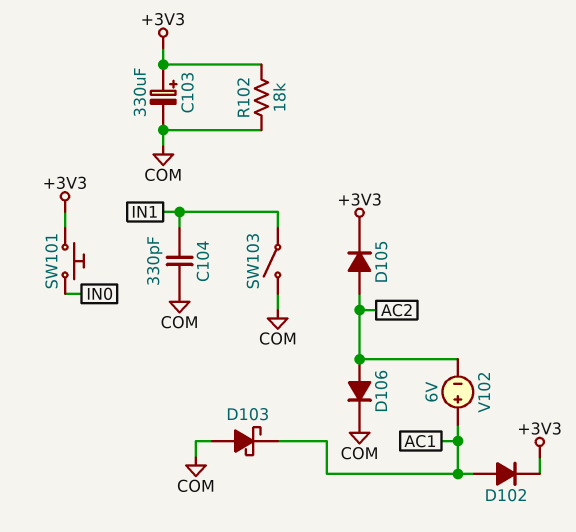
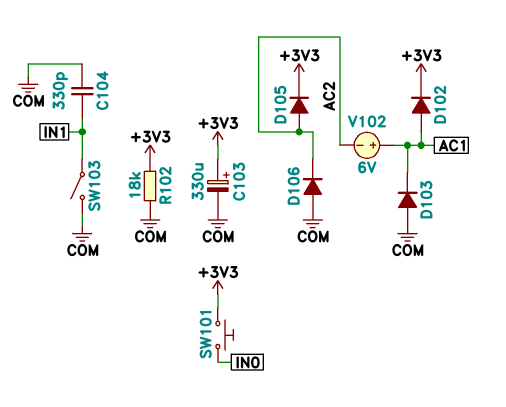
D103: schottky (A COM, K AC1) -> diode (A COM, K AC1)
D106: diode (A AC2, K COM) -> diode (A COM, K AC2)

